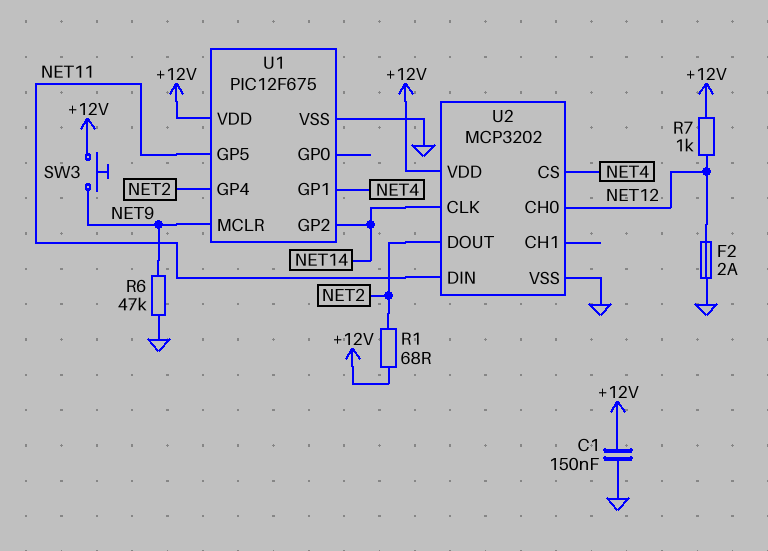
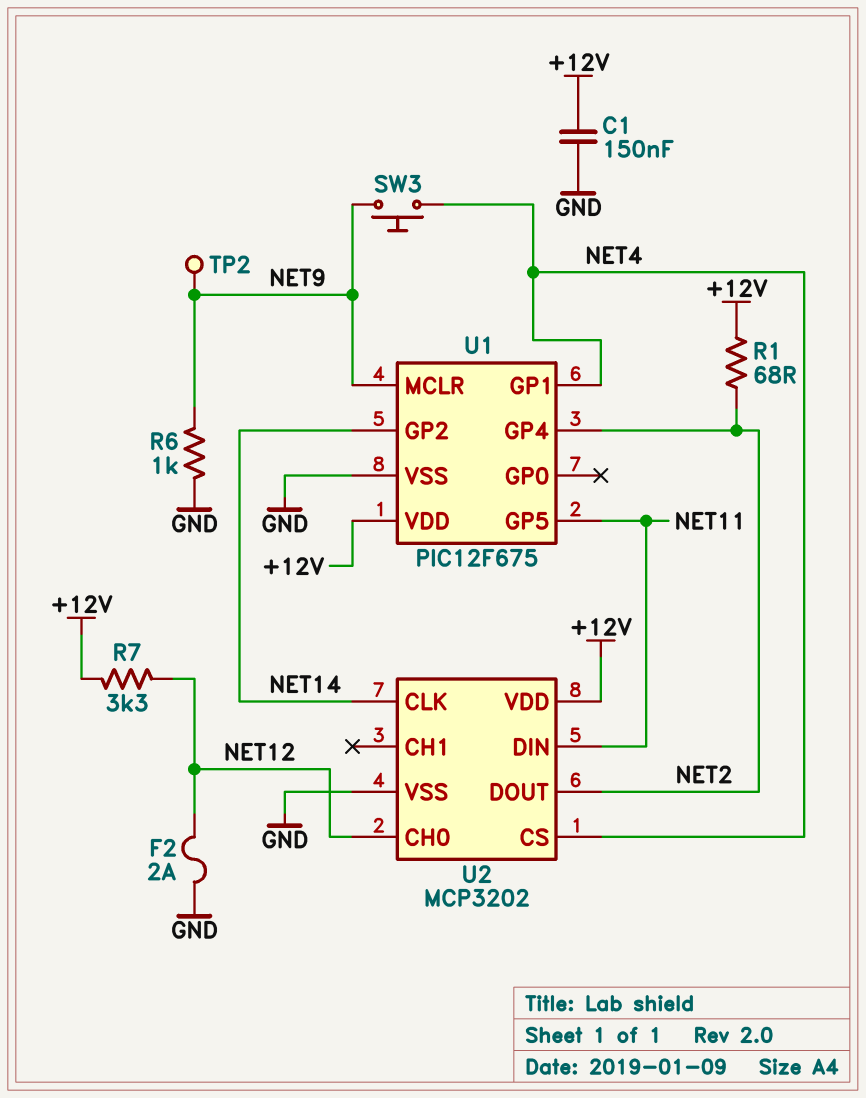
R6: 47k (GND, NET9) -> 1k (GND, NET9)
R7: 1k (+12V, NET12) -> 3.3k (+12V, NET12)
SW3: button (+12V, NET9) -> button (NET4, NET9)
TP2: none -> test point (NET9)

